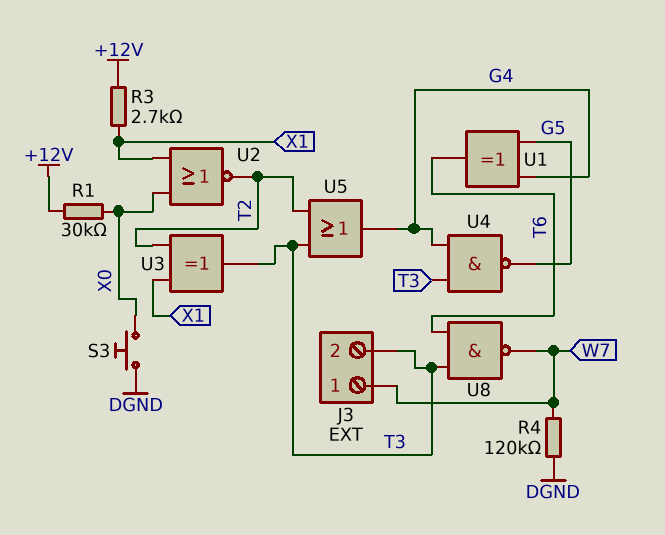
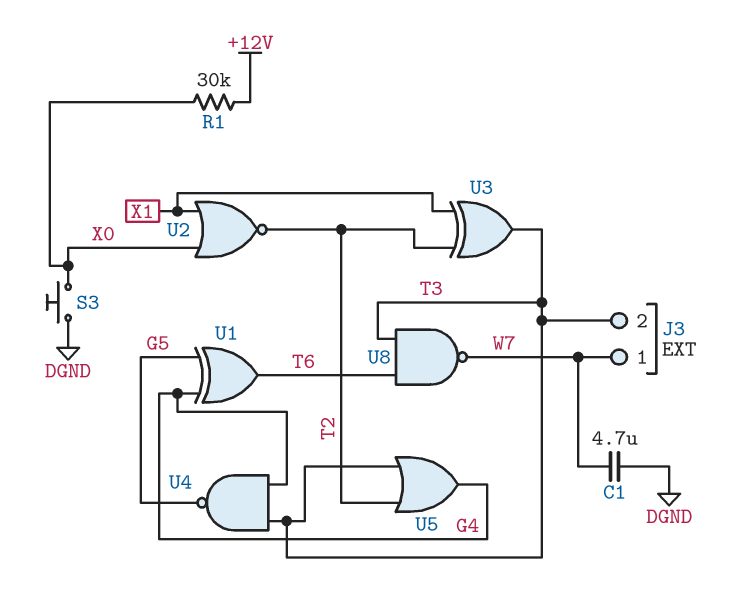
C1: none -> 4.7uF (DGND, W7)
R3: 2.7k (+12V, X1) -> none
R4: 120k (DGND, W7) -> none

